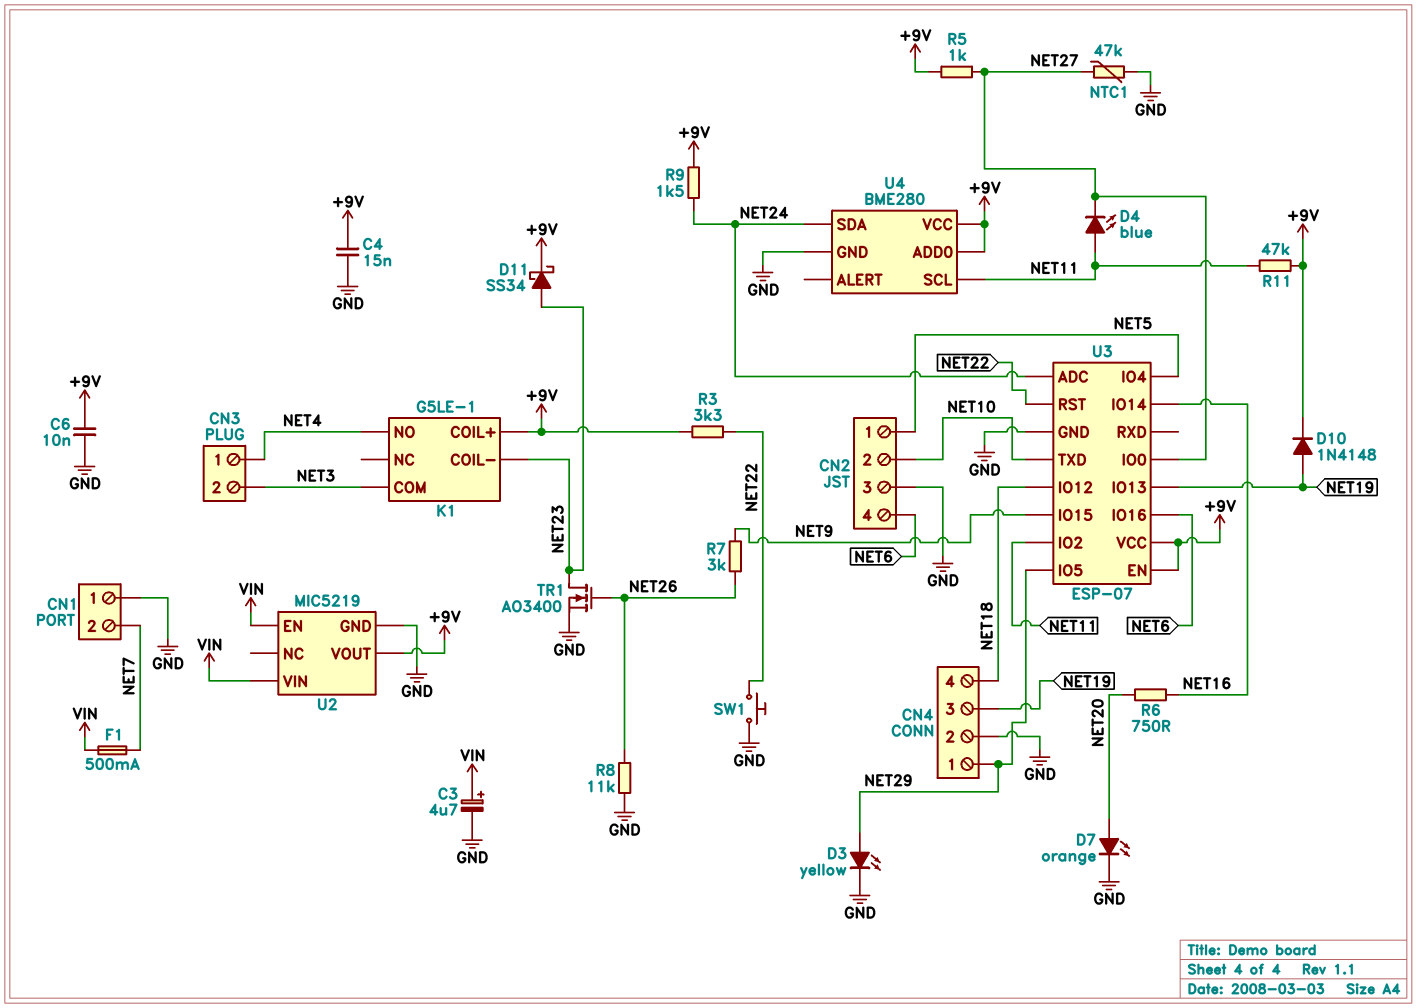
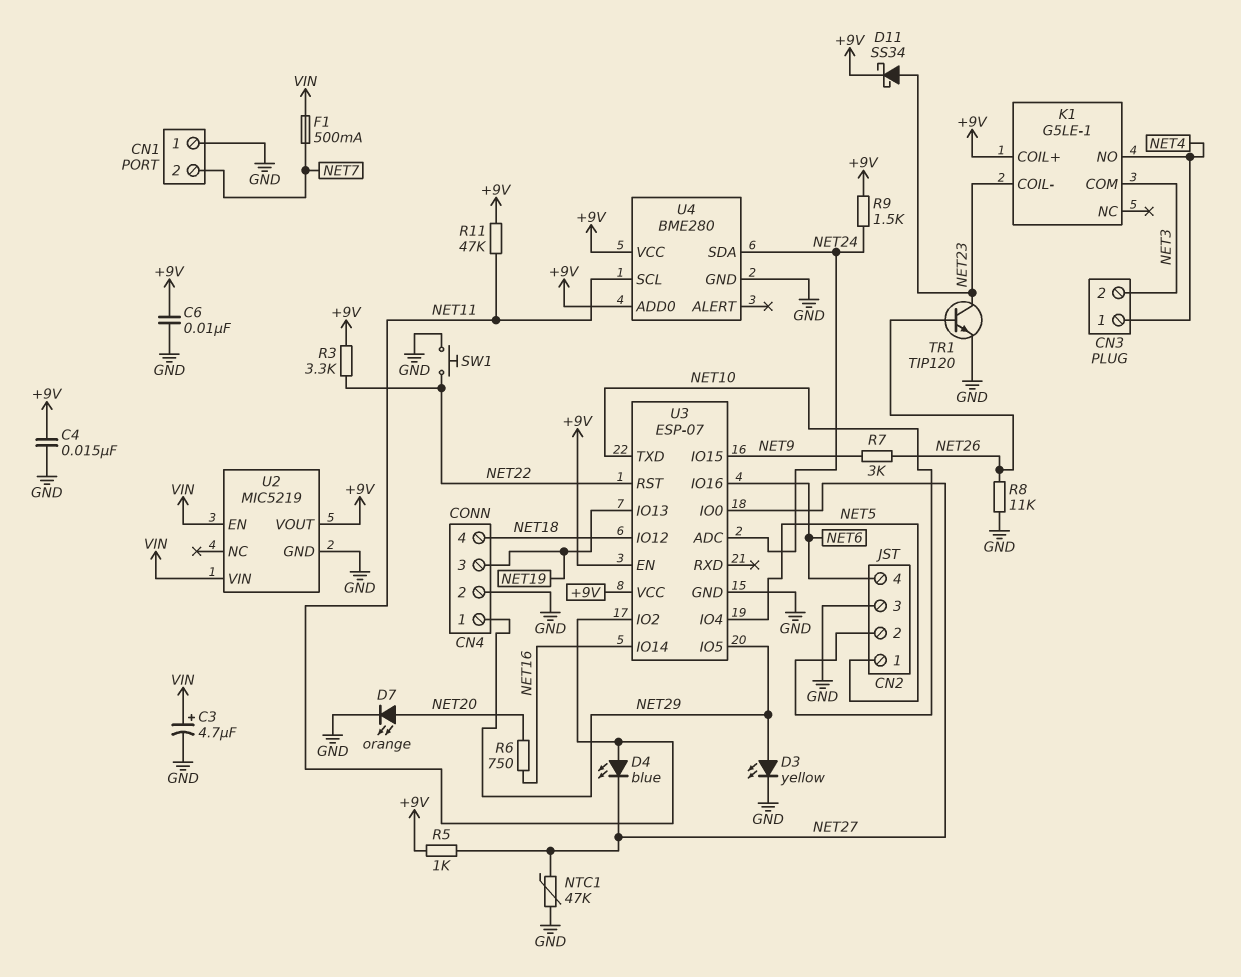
D10: diode 1N4148 (A NET19, K +9V) -> none
TR1: NMOS AO3400 (G NET26, D NET23, S GND) -> NPN TIP120 (B NET26, C NET23, E GND)

